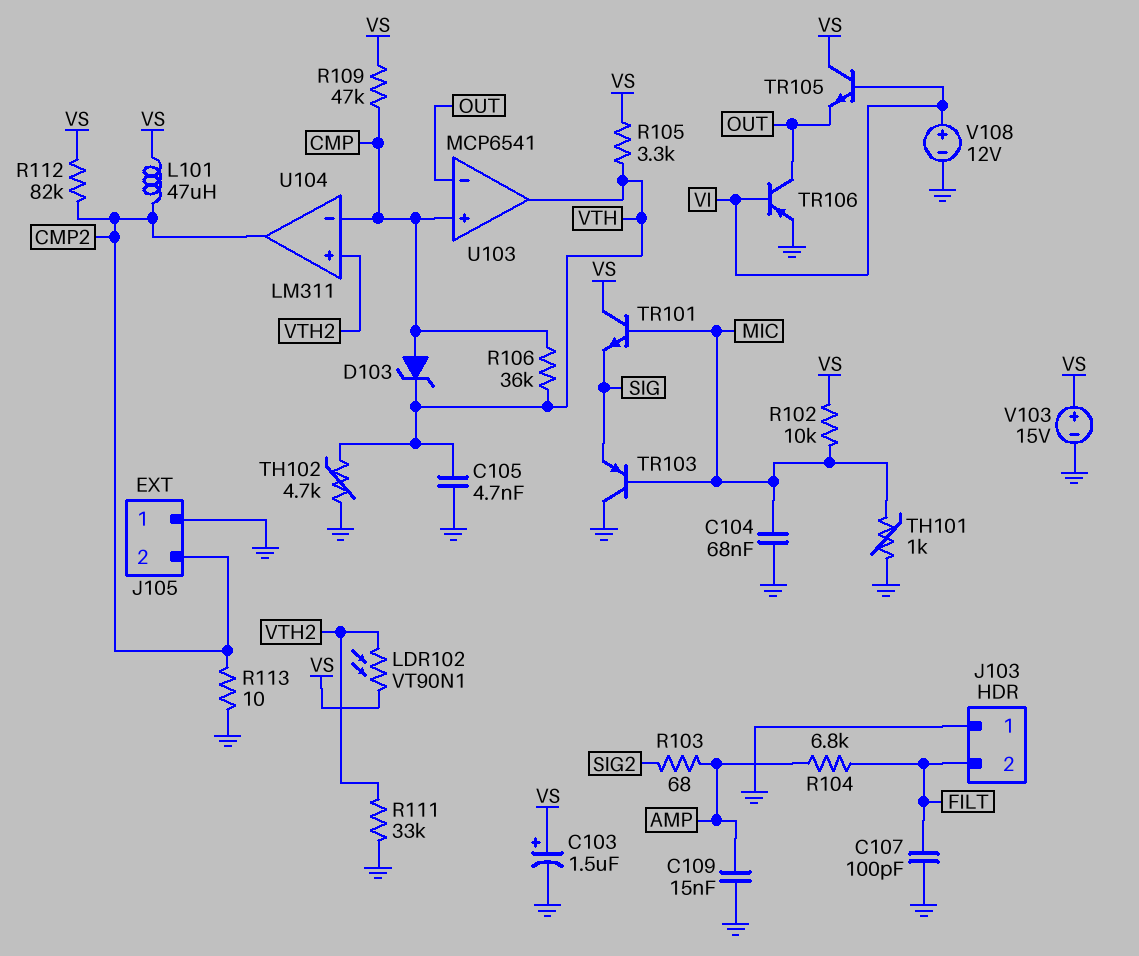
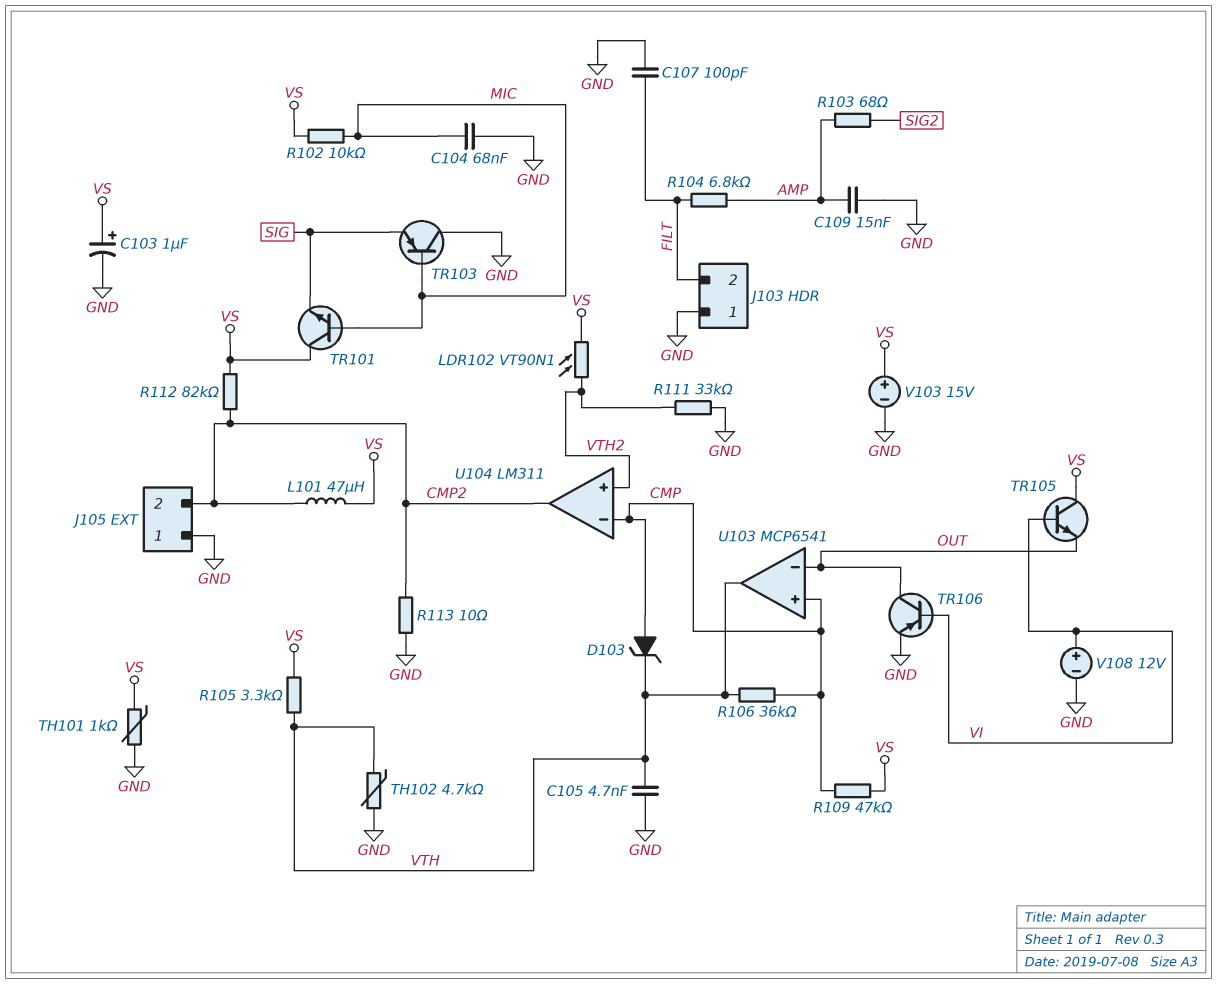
C103: 1.5uF (plus VS, minus GND) -> 1uF (plus VS, minus GND)
TH101: 1k (GND, MIC) -> 1k (GND, VS)

